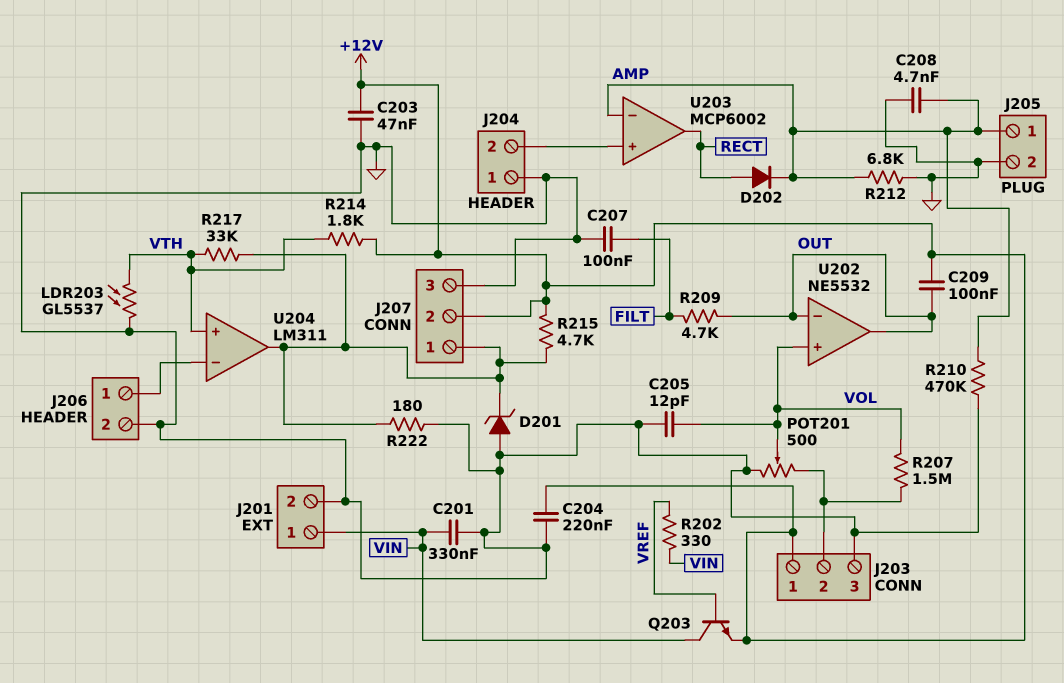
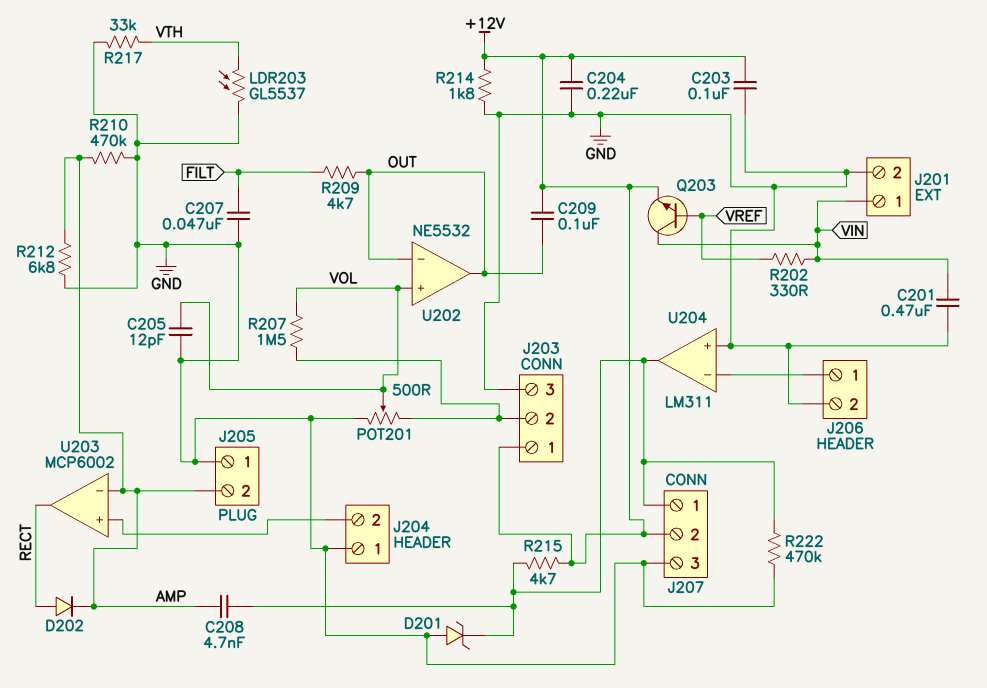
C201: 330nF (GND, VIN) -> 470nF (GND, VIN)
C203: 47nF (+12V, GND) -> 100nF (+12V, GND)
C207: 100nF (FILT, GND) -> 47nF (FILT, GND)
C208: 4.7nF (AMP, GND) -> 4.7nF (AMP, J207/1)
J205 pin 1: AMP -> GND
J205 pin 2: GND -> AMP
R214: 1.8k (+12V, VTH) -> 1.8k (+12V, GND)
R217: 33k (J207/1, VTH) -> 33k (GND, VTH)
R222: 180 (GND, J207/1) -> 470k (GND, J207/1)
U204 pin in+: VTH -> GND

